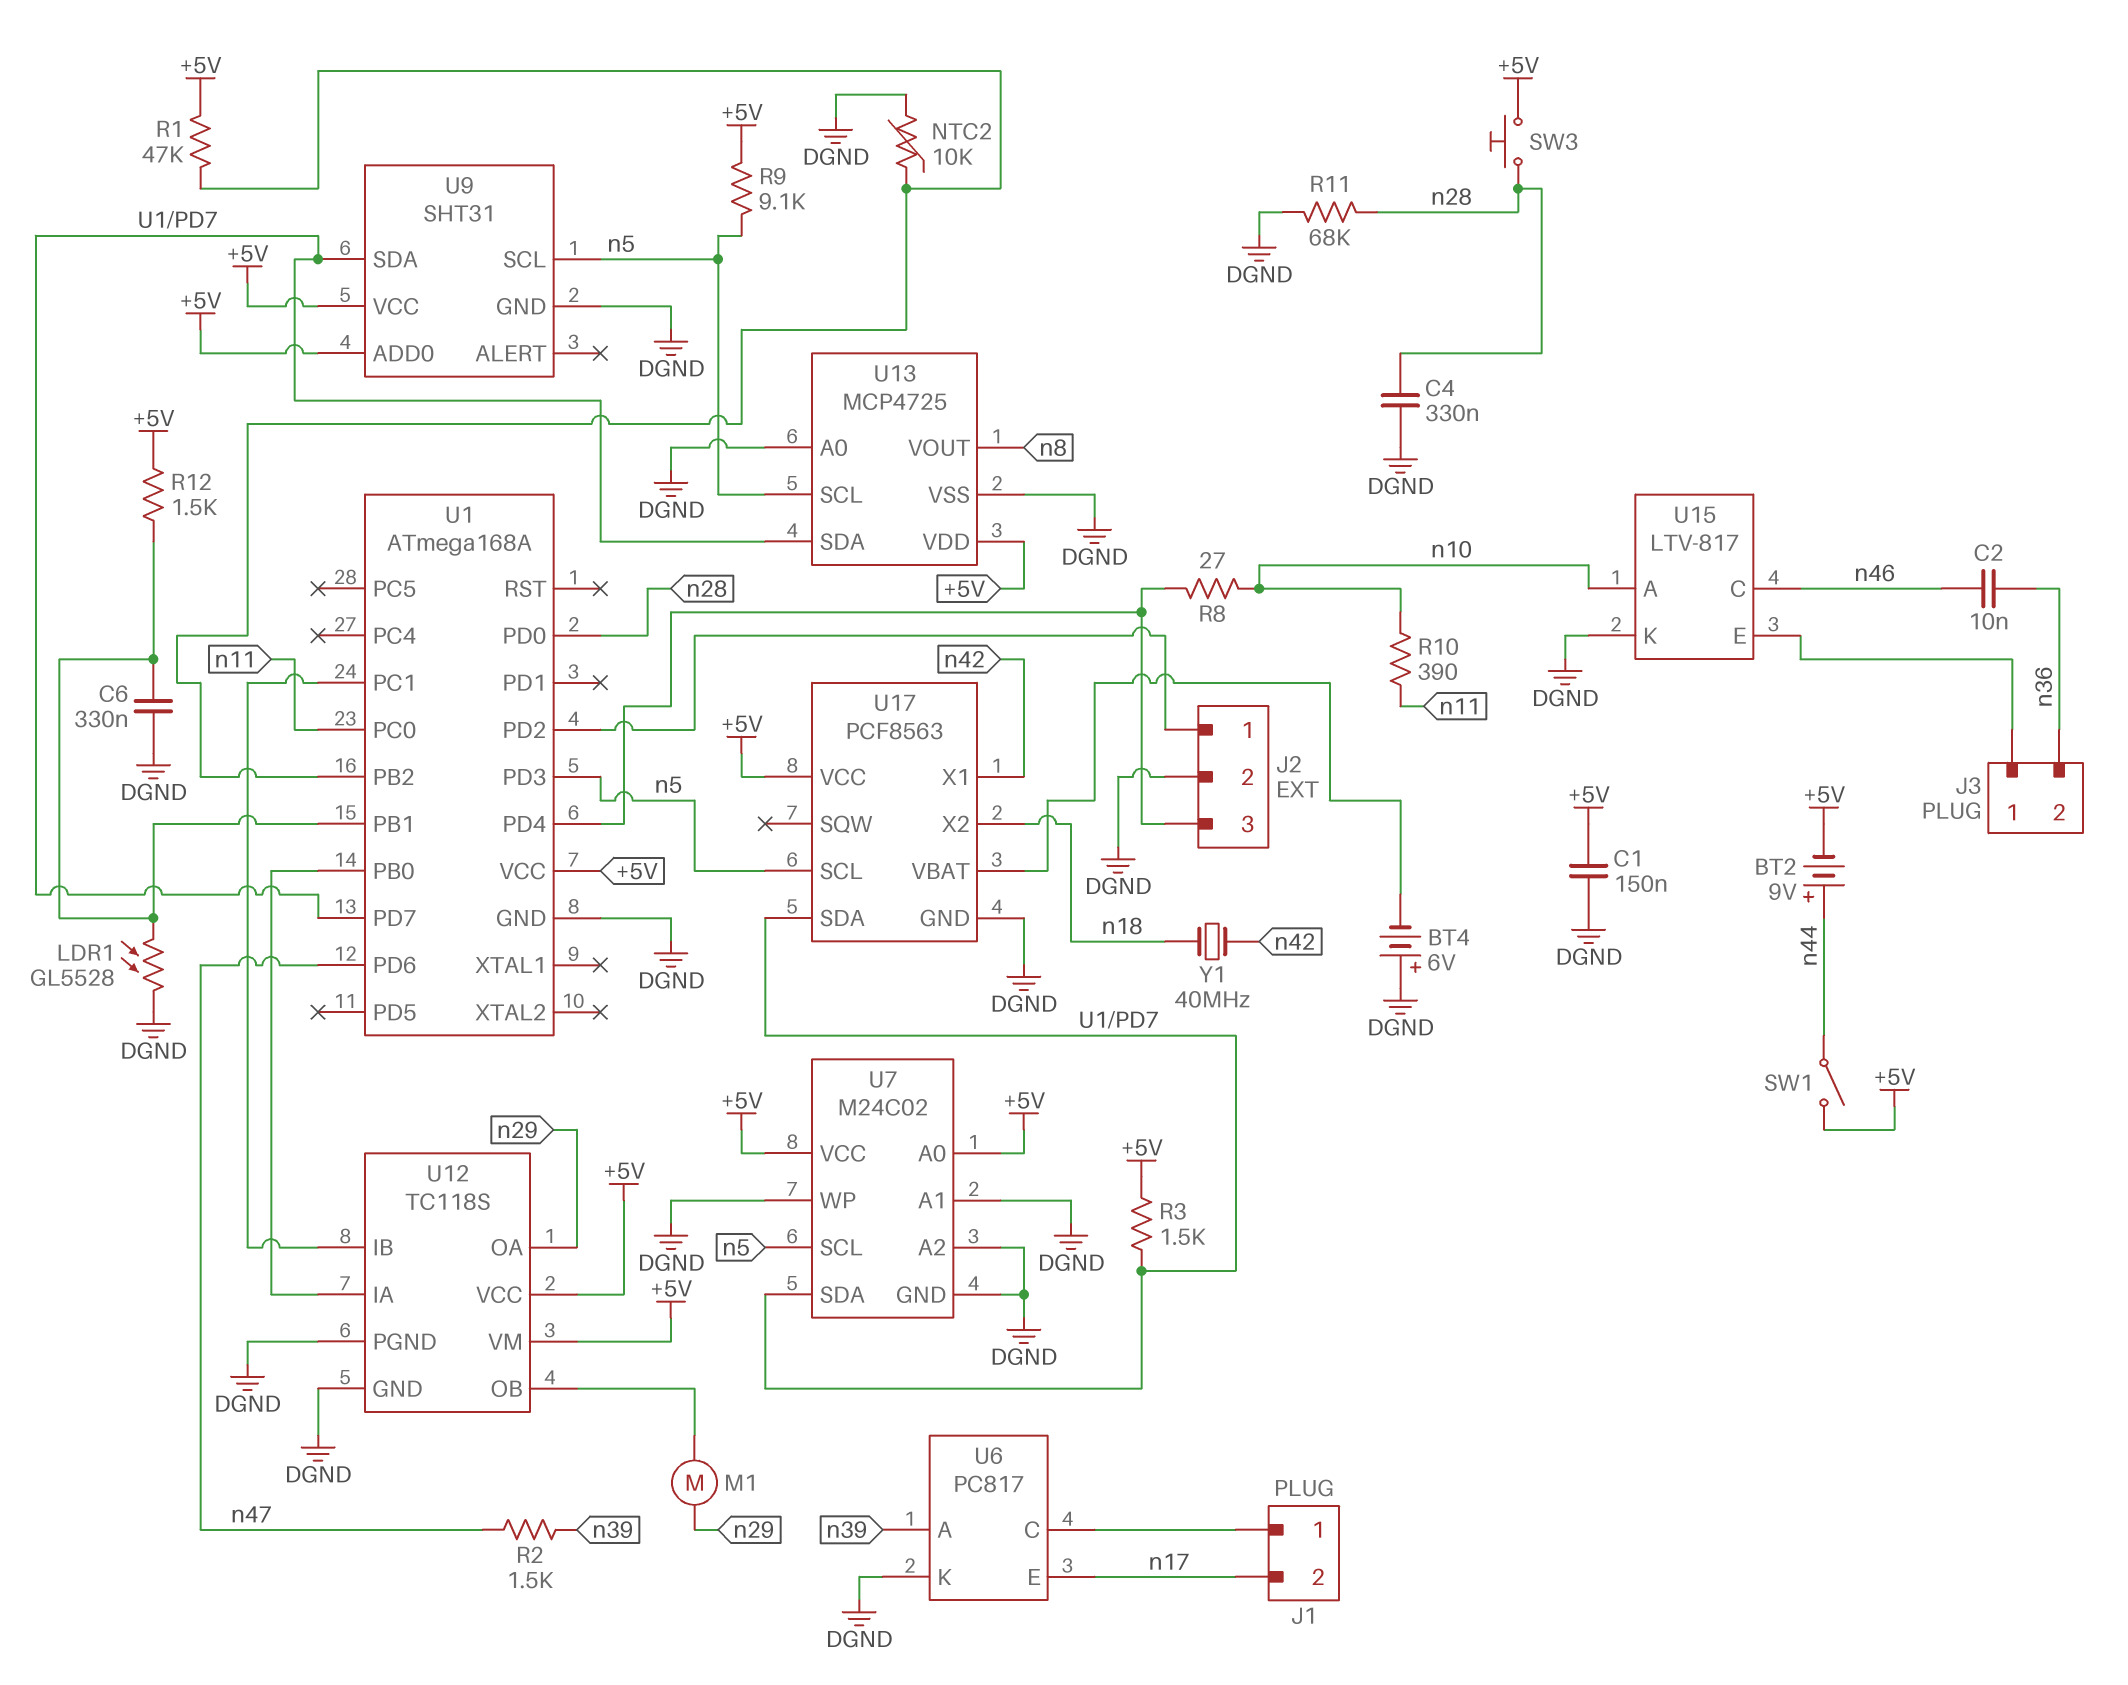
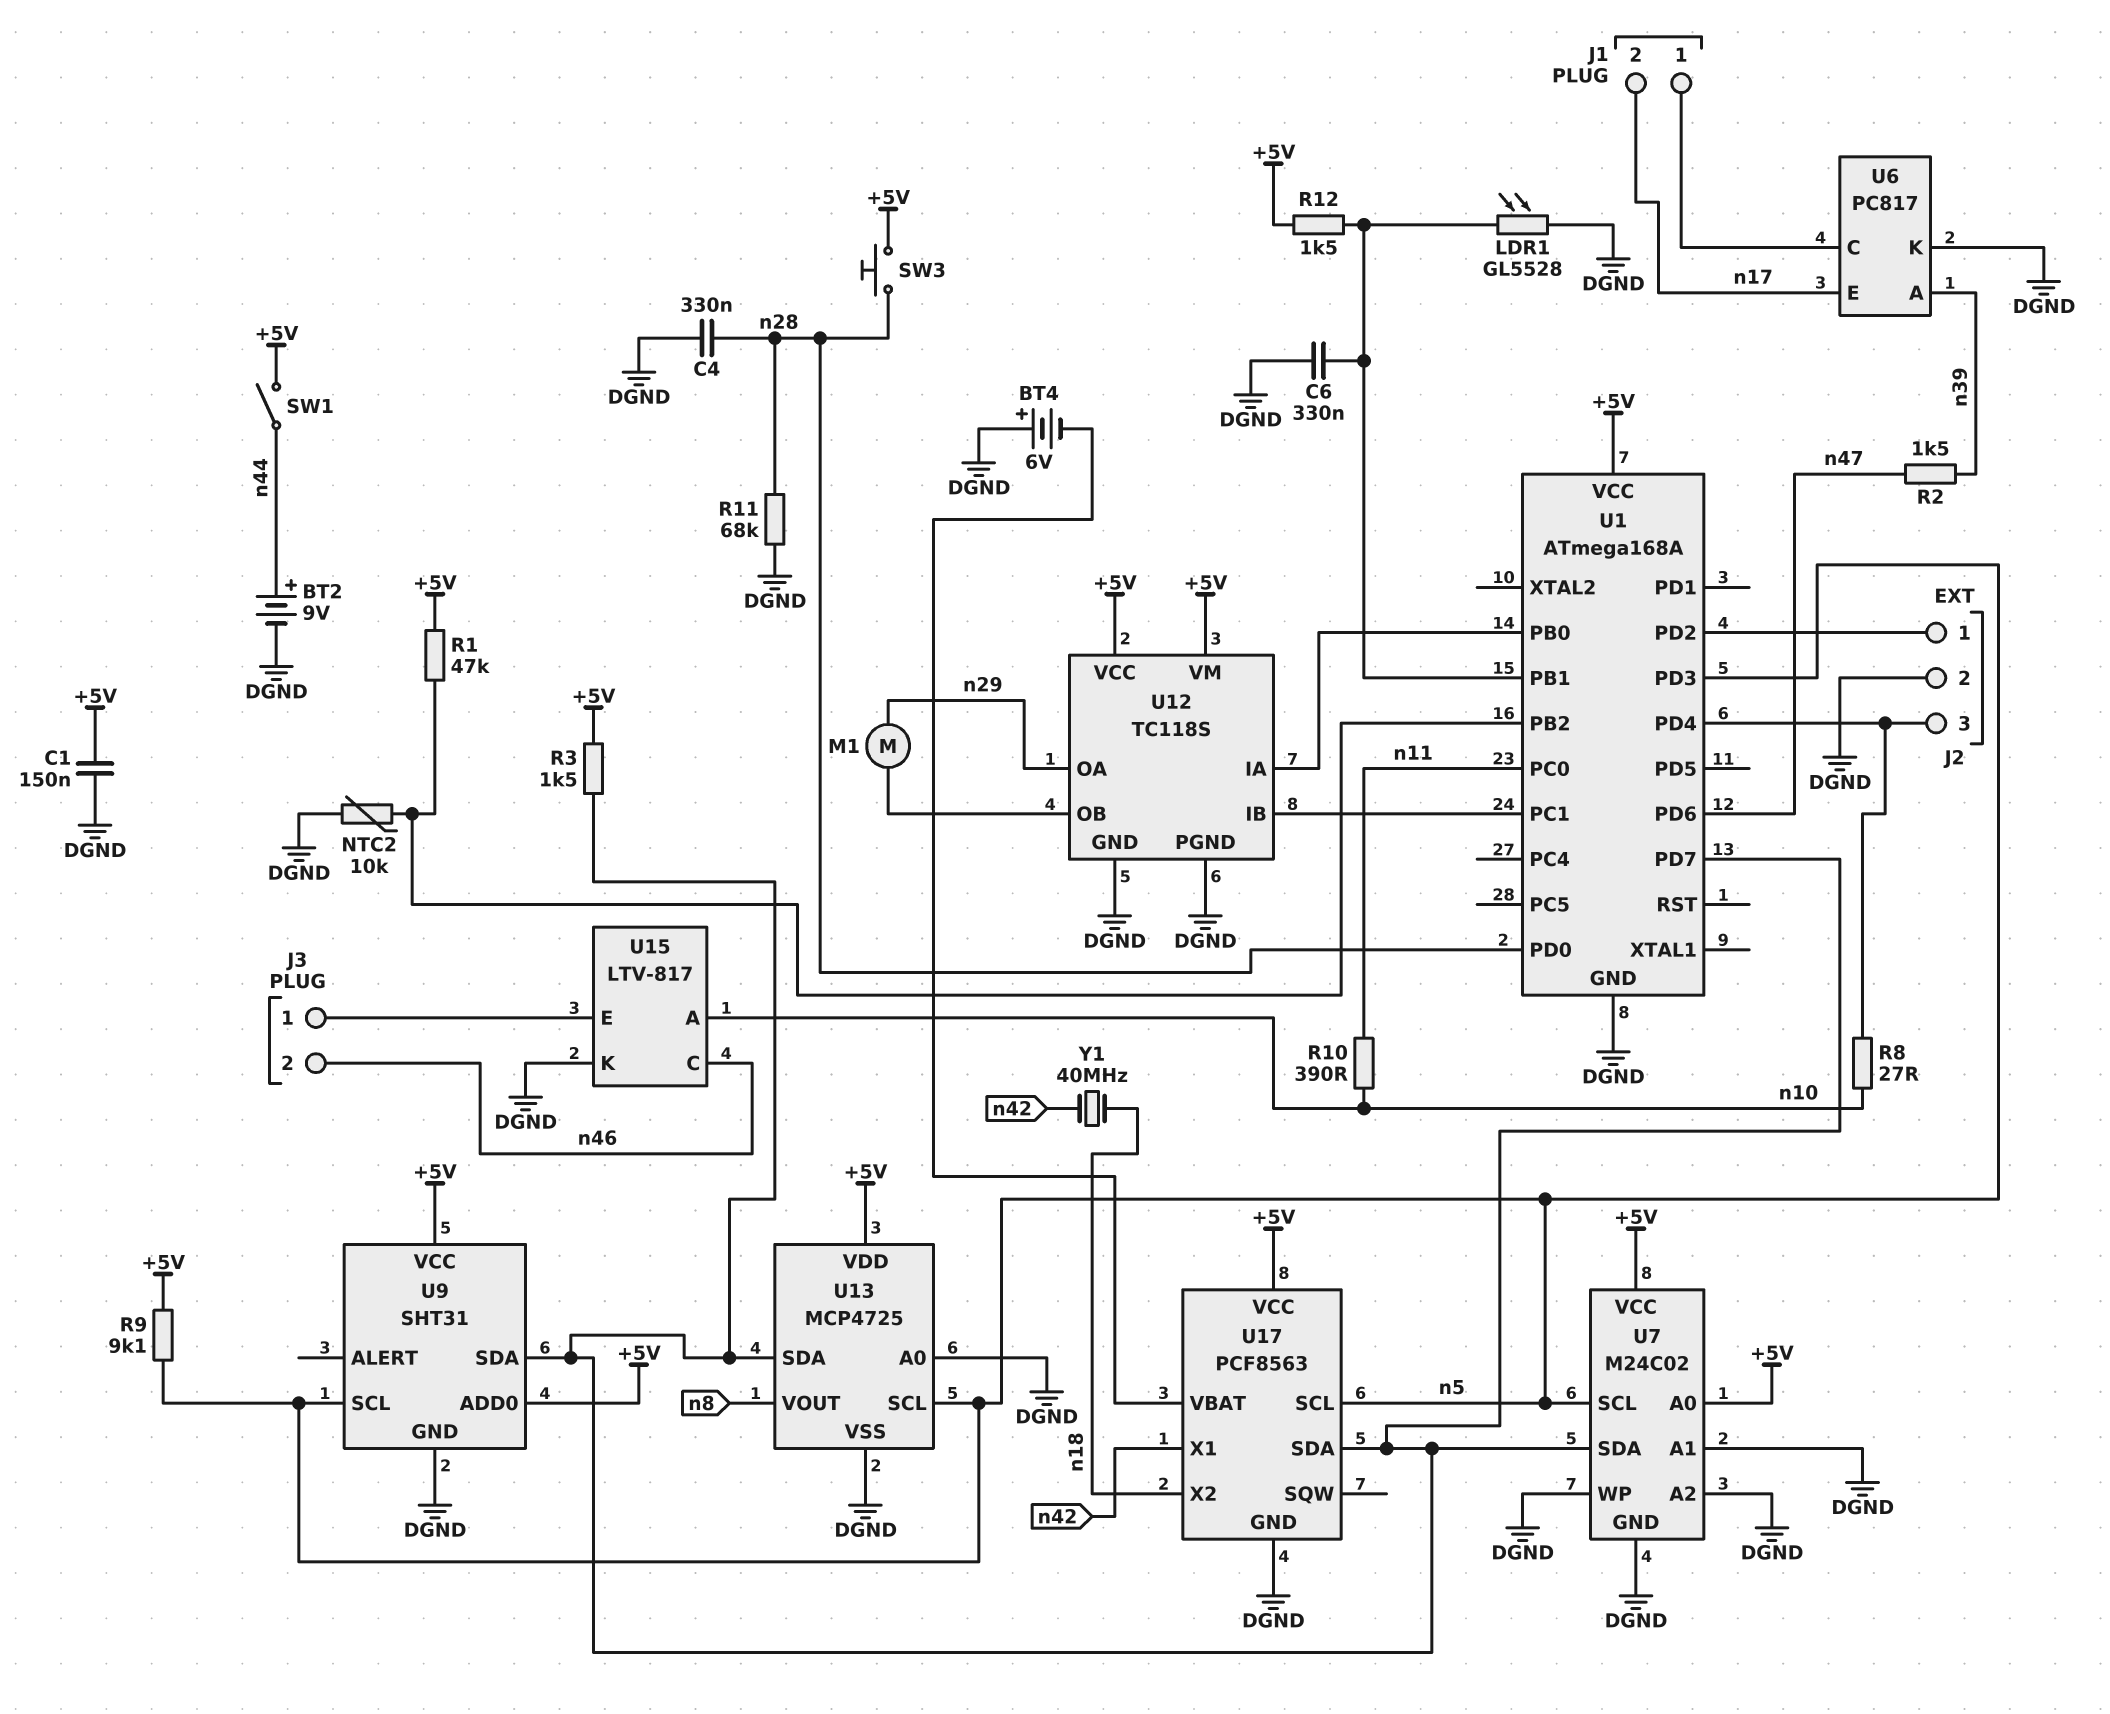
BT2: 9V (plus n44, minus +5V) -> 9V (plus n44, minus DGND)
C2: 10nF (n36, n46) -> none
J3 pin 2: n36 -> n46

